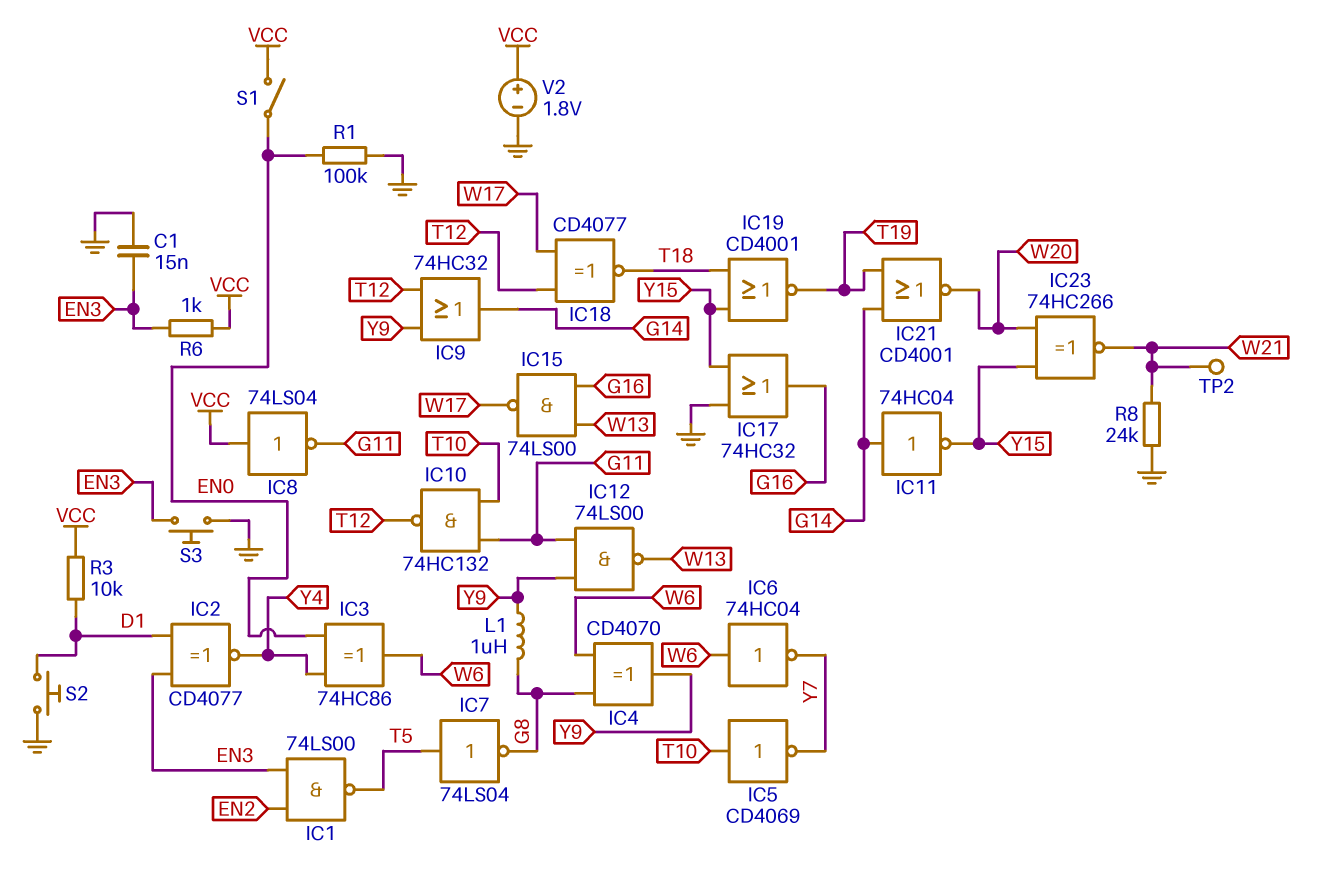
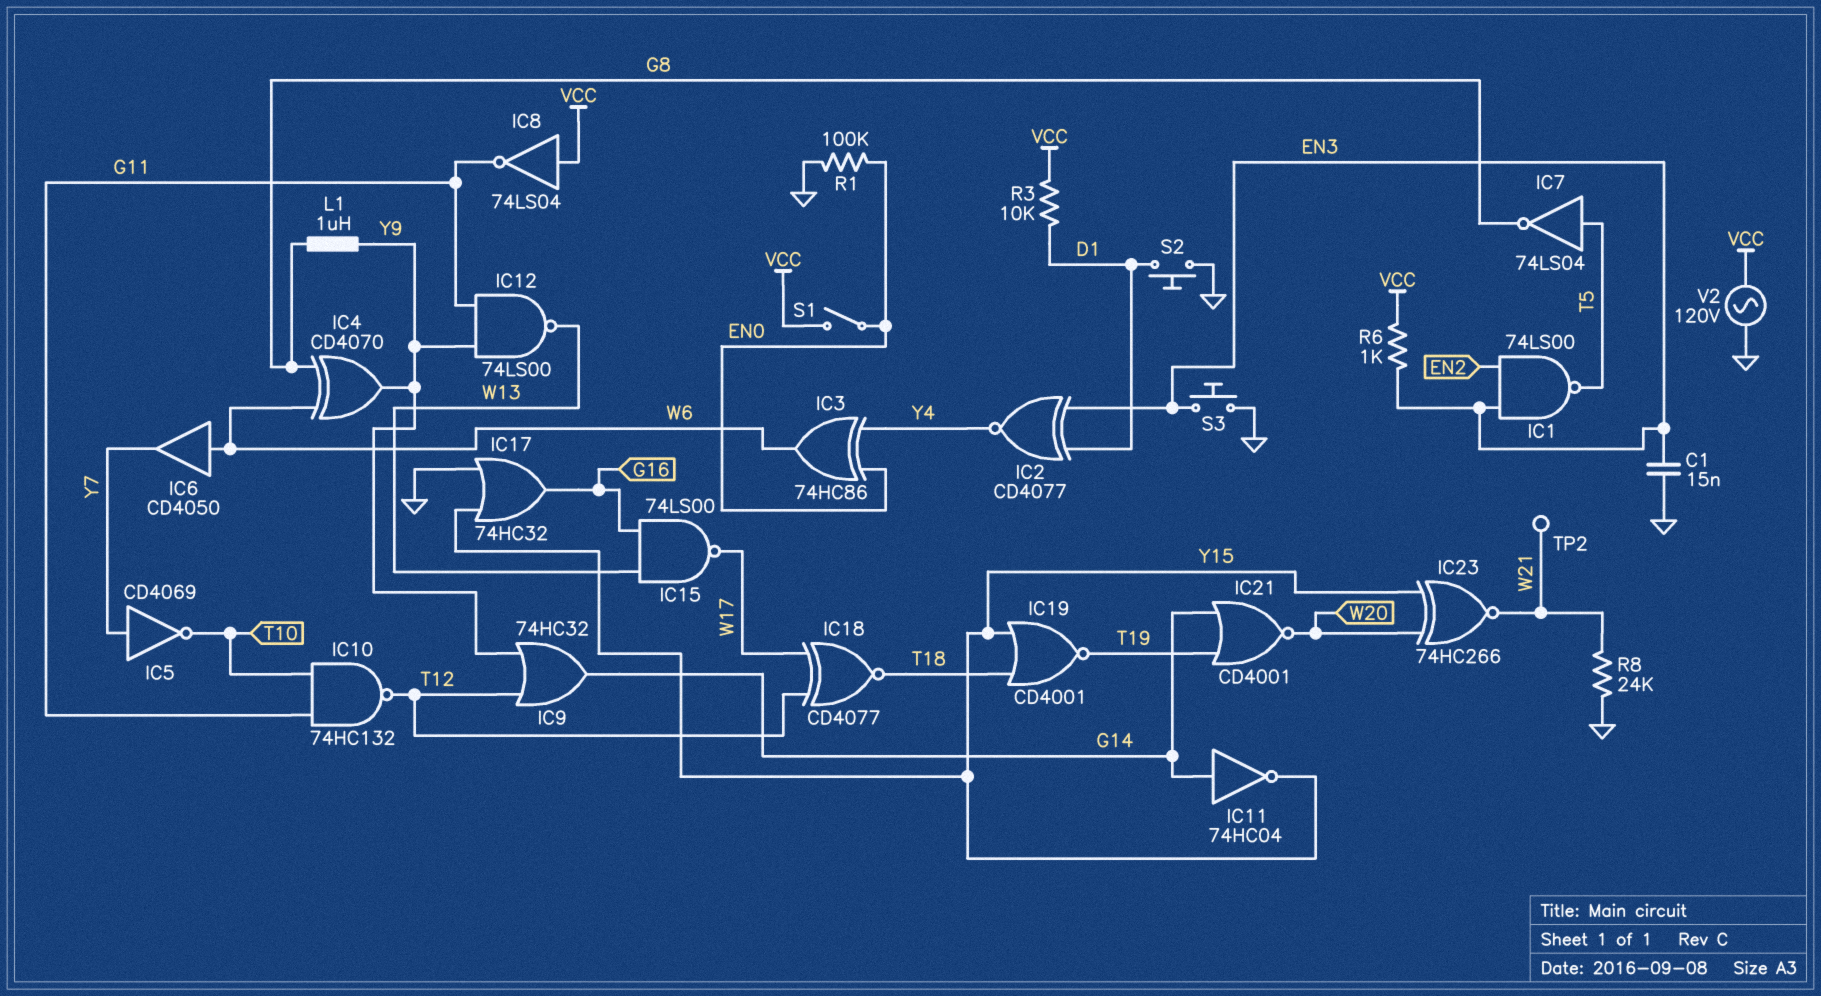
IC5: NOT CD4069 (in T10, out Y7) -> NOT CD4069 (in Y7, out T10)
IC6: NOT 74HC04 (in W6, out Y7) -> buffer CD4050 (in W6, out Y7)
V2: 1.8V (plus VCC, minus GND) -> AC 120V (GND, VCC)

